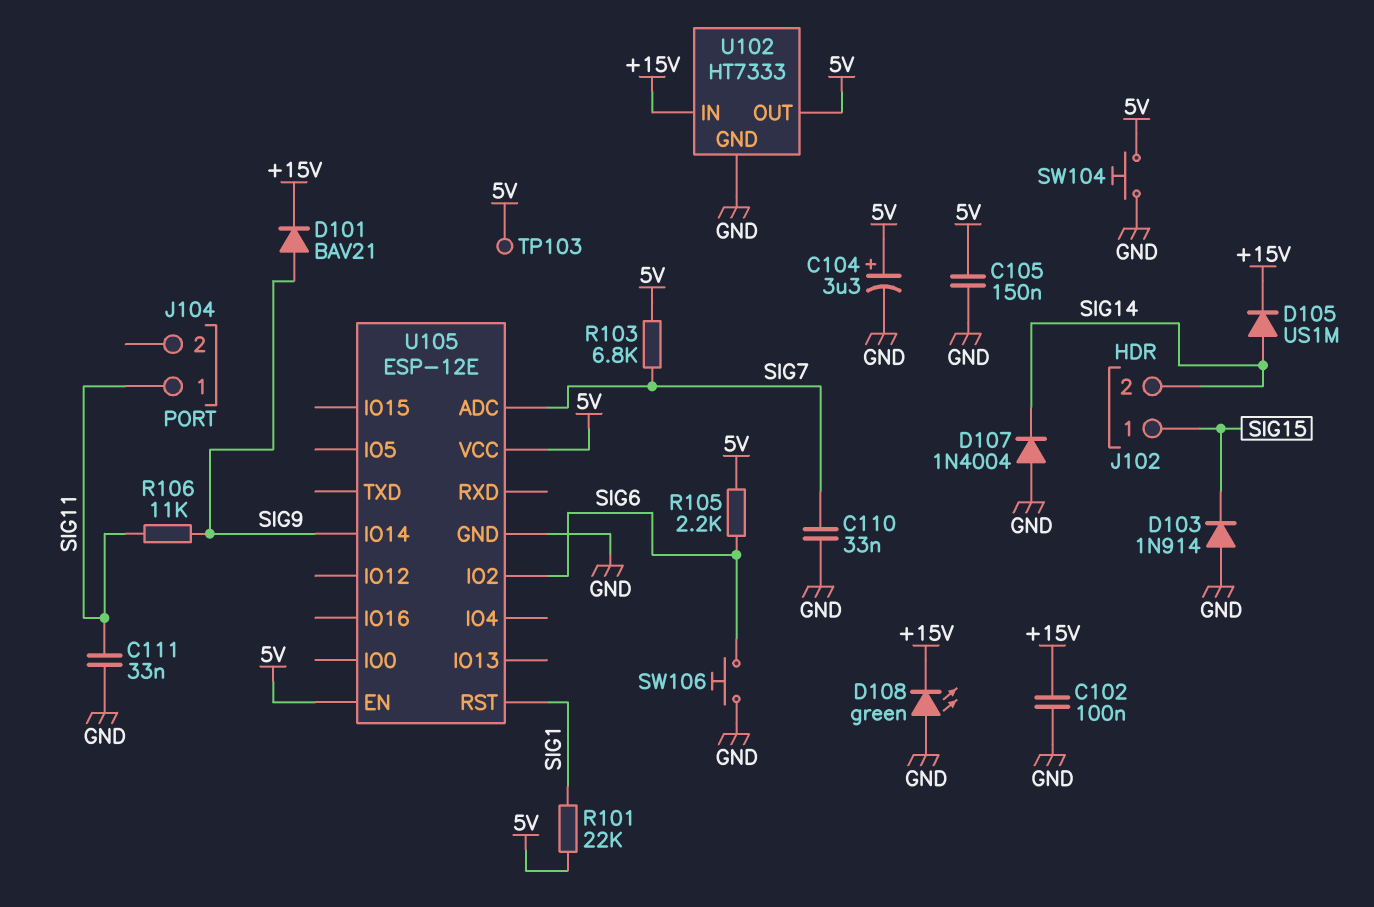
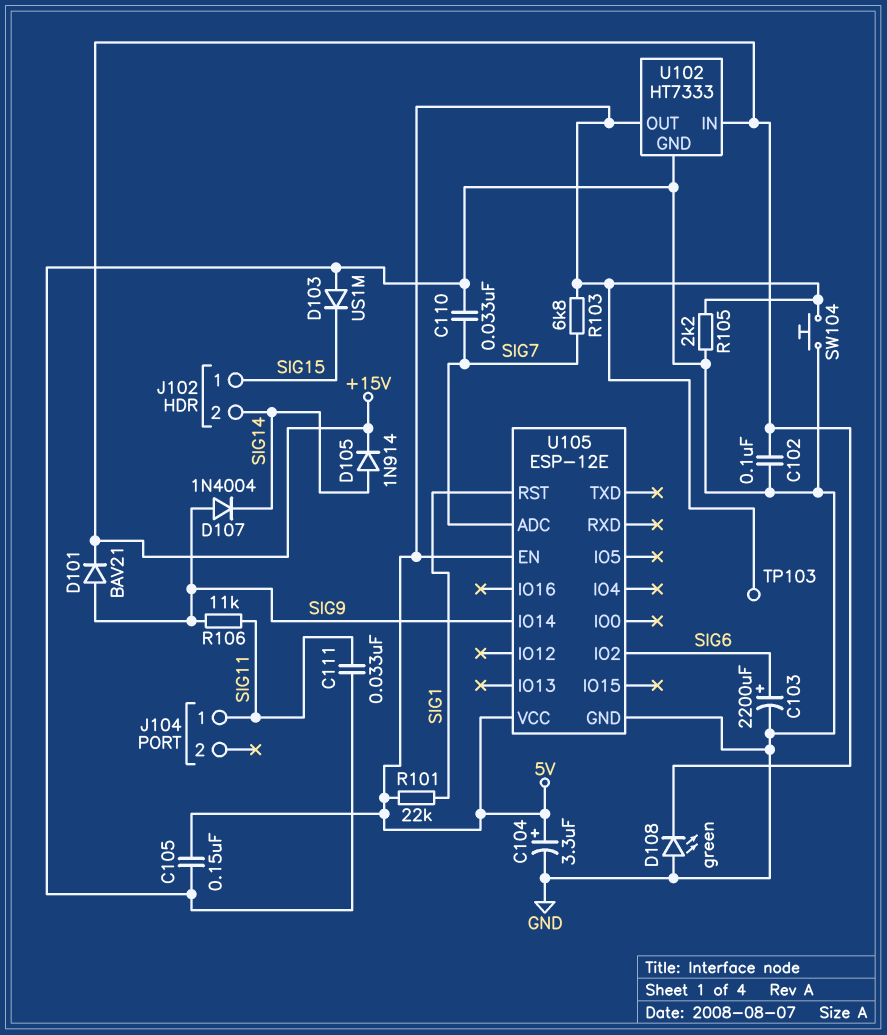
C103: none -> 2200uF (plus SIG6, minus GND)
D103: diode 1N914 (A GND, K SIG15) -> diode US1M (A GND, K SIG15)
D105: diode US1M (A SIG14, K +15V) -> diode 1N914 (A SIG14, K +15V)
D107: diode 1N4004 (A GND, K SIG14) -> diode 1N4004 (A SIG9, K SIG14)
R105: 2.2k (5V, SIG6) -> 2.2k (5V, GND)
SW106: button (GND, SIG6) -> none

